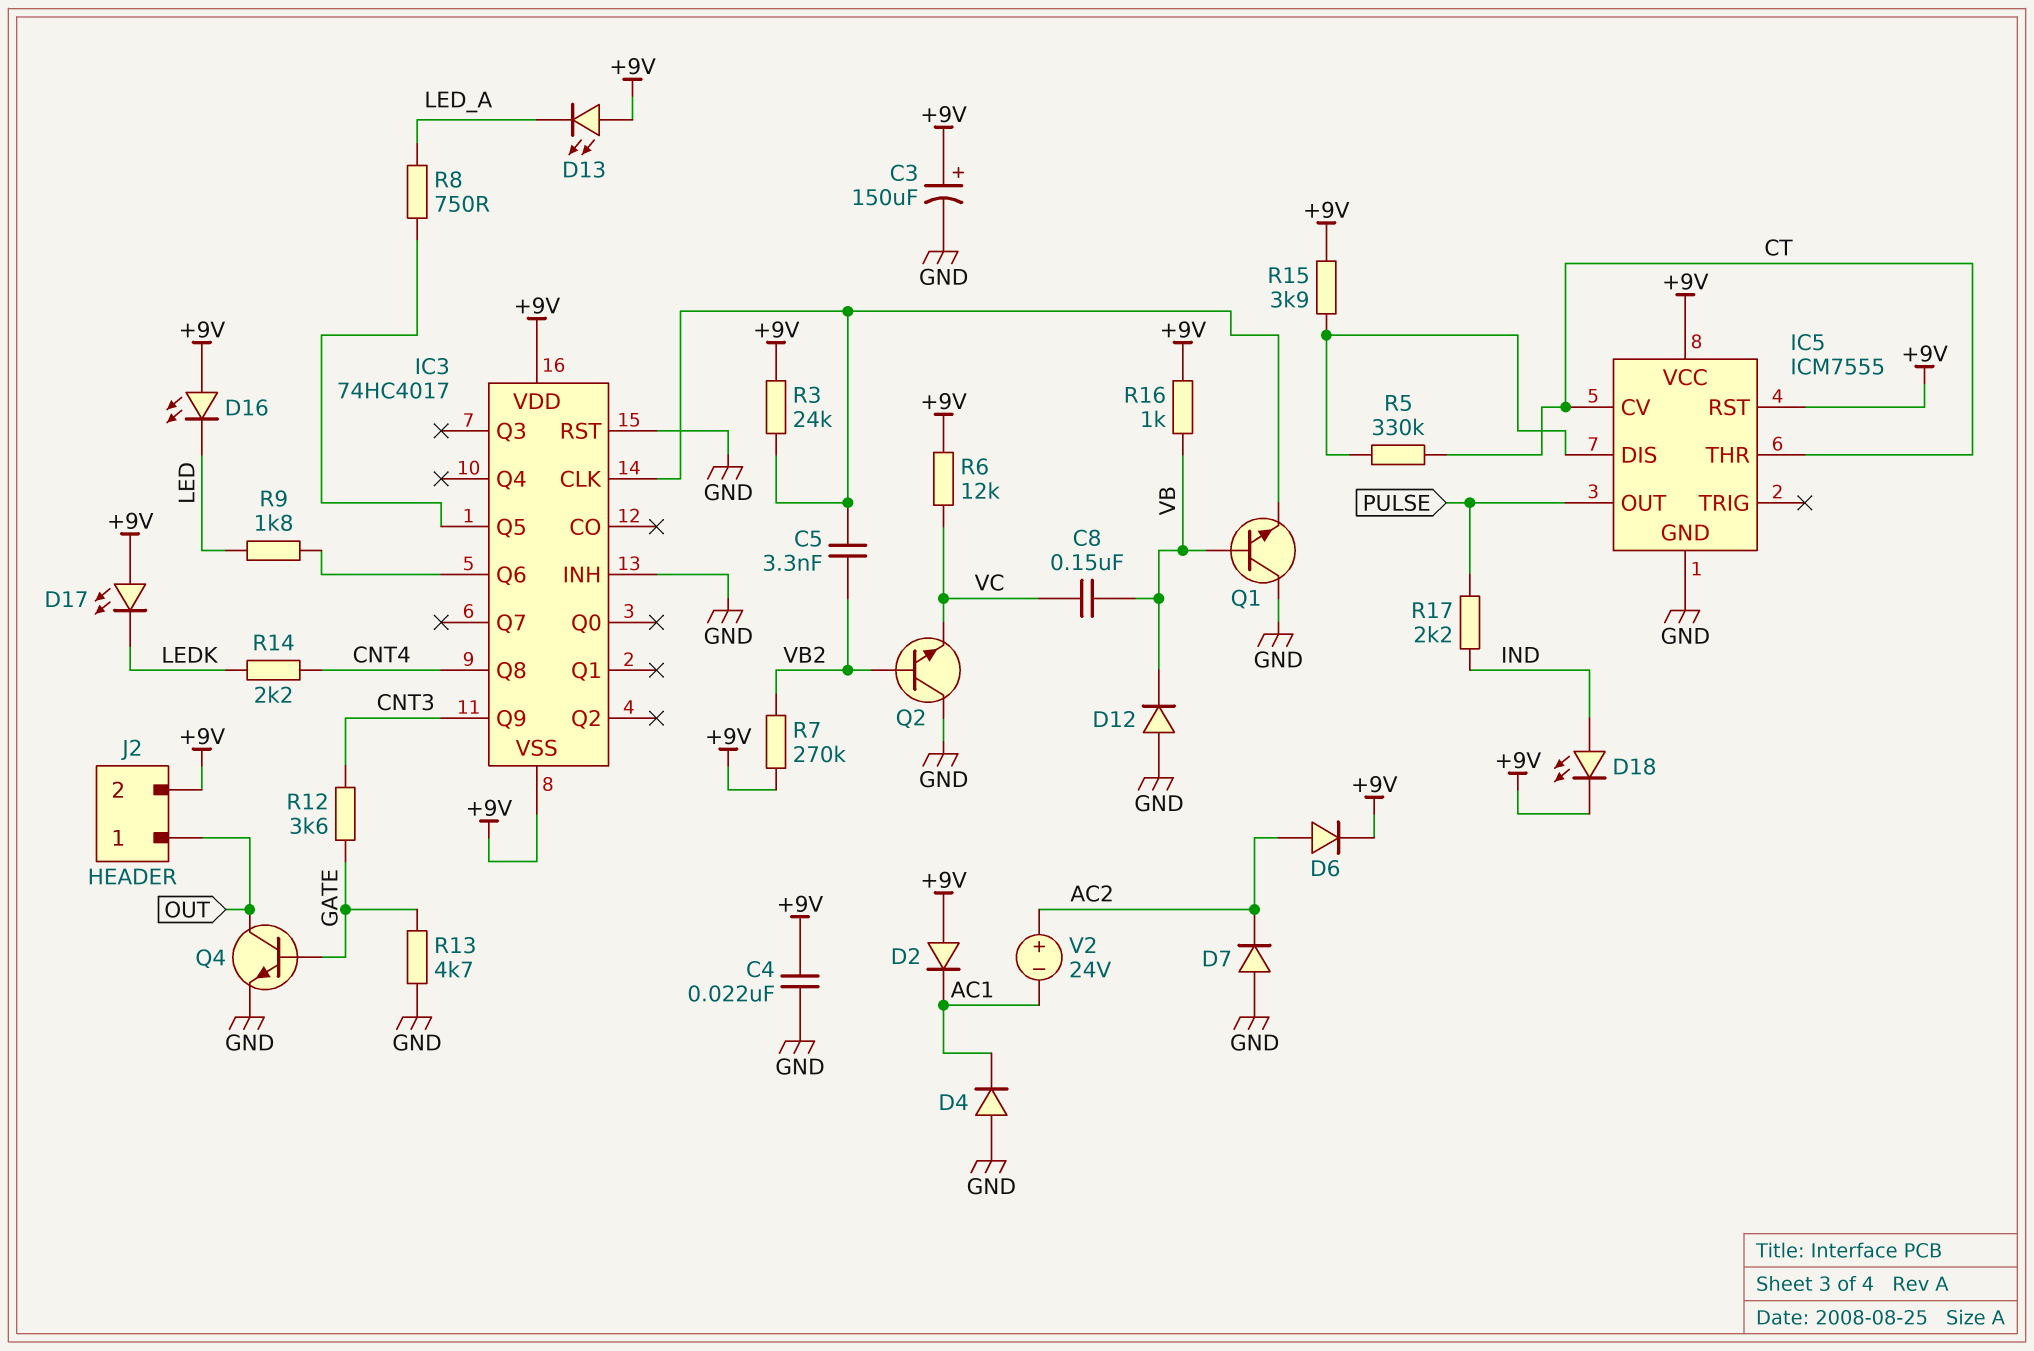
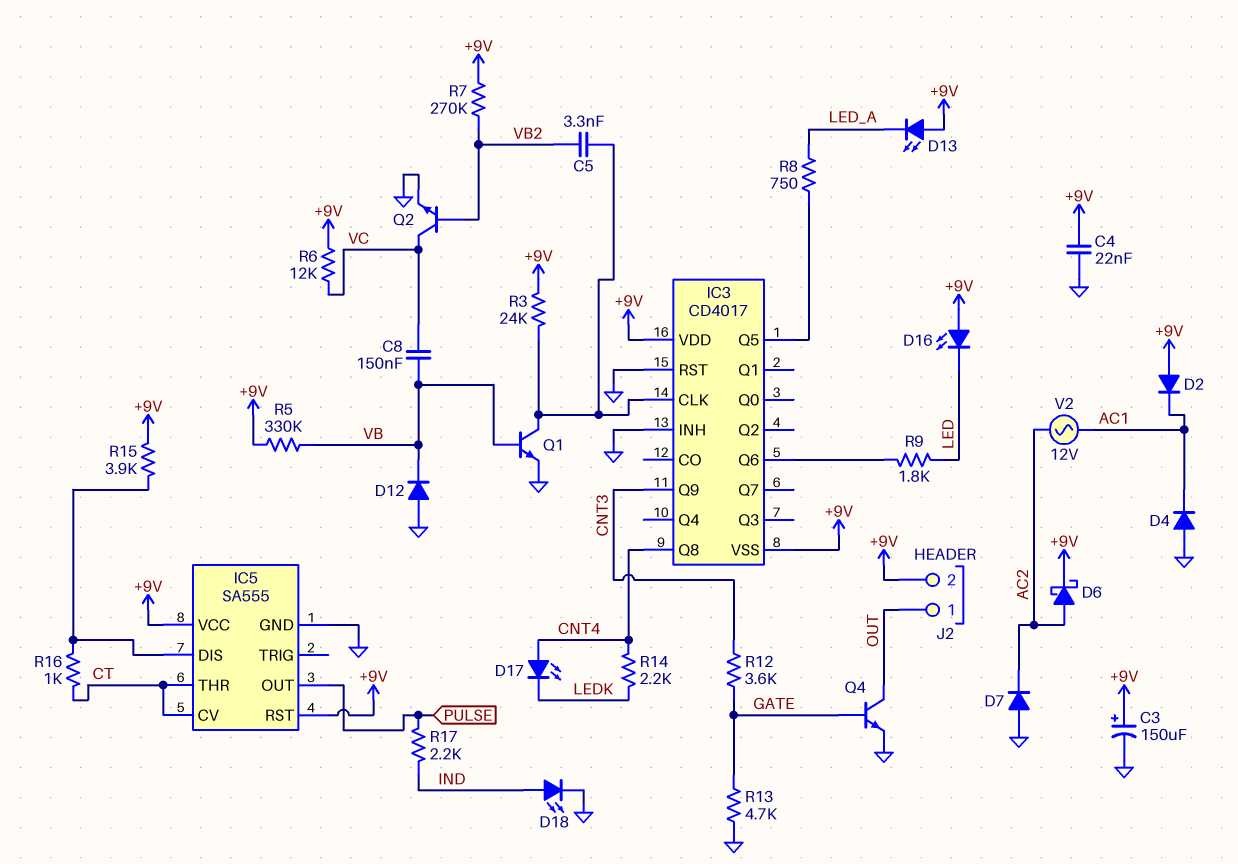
D6: diode (A AC2, K +9V) -> schottky (A AC2, K +9V)
D17: LED (A +9V, K LEDK) -> LED (A CNT4, K LEDK)
D18: LED (A IND, K +9V) -> LED (A IND, K GND)
IC3: 74HC4017 -> CD4017
IC5: ICM7555 -> SA555
Q1: NPN (B VB, C GND, E IC3/CLK) -> NPN (B VB, C IC3/CLK, E GND)
Q2: NPN (B VB2, C GND, E VC) -> NPN (B VB2, C VC, E GND)
R5: 330k (CT, IC5/DIS) -> 330k (+9V, VB)
R16: 1k (+9V, VB) -> 1k (CT, IC5/DIS)
V2: 24V (plus AC2, minus AC1) -> AC 12V (AC1, AC2)

